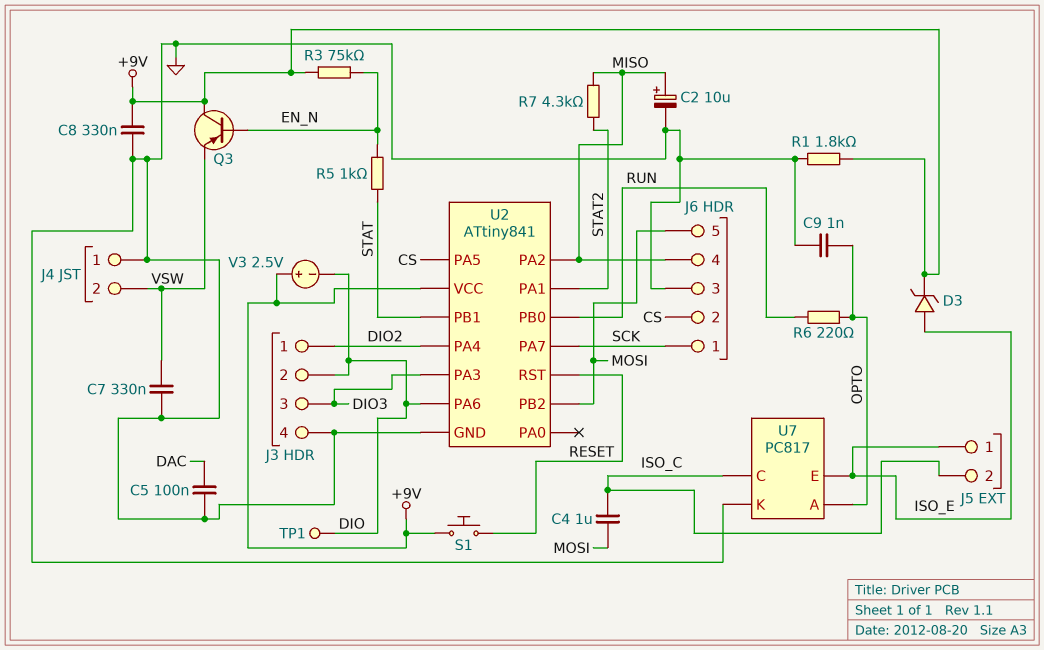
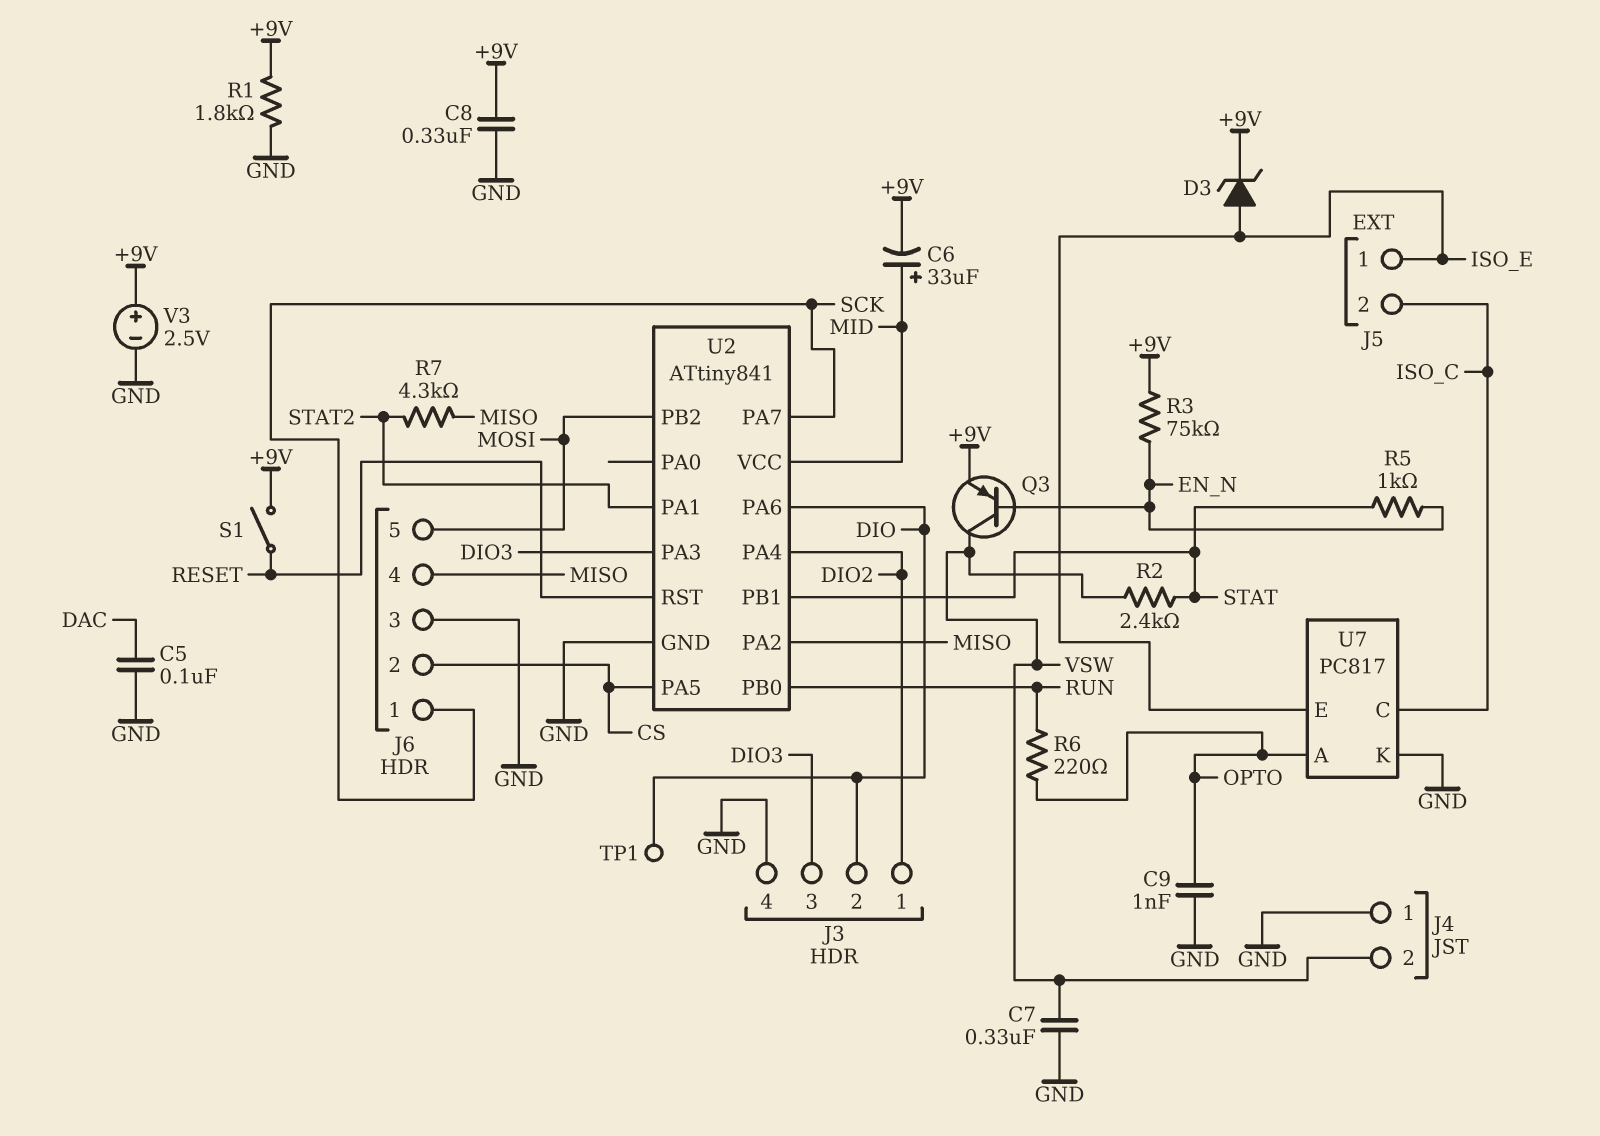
C2: 10uF (plus MISO, minus GND) -> none
C4: 1uF (ISO_C, MOSI) -> none
C6: none -> 33uF (plus MID, minus +9V)
Q3: PNP (B EN_N, C +9V, E VSW) -> PNP (B EN_N, C VSW, E +9V)
R2: none -> 2.4k (STAT, VSW)
S1: button (+9V, RESET) -> switch (+9V, RESET)
U2 pin VCC: +9V -> MID
V3: 2.5V (plus +9V, minus DIO) -> 2.5V (plus +9V, minus GND)

